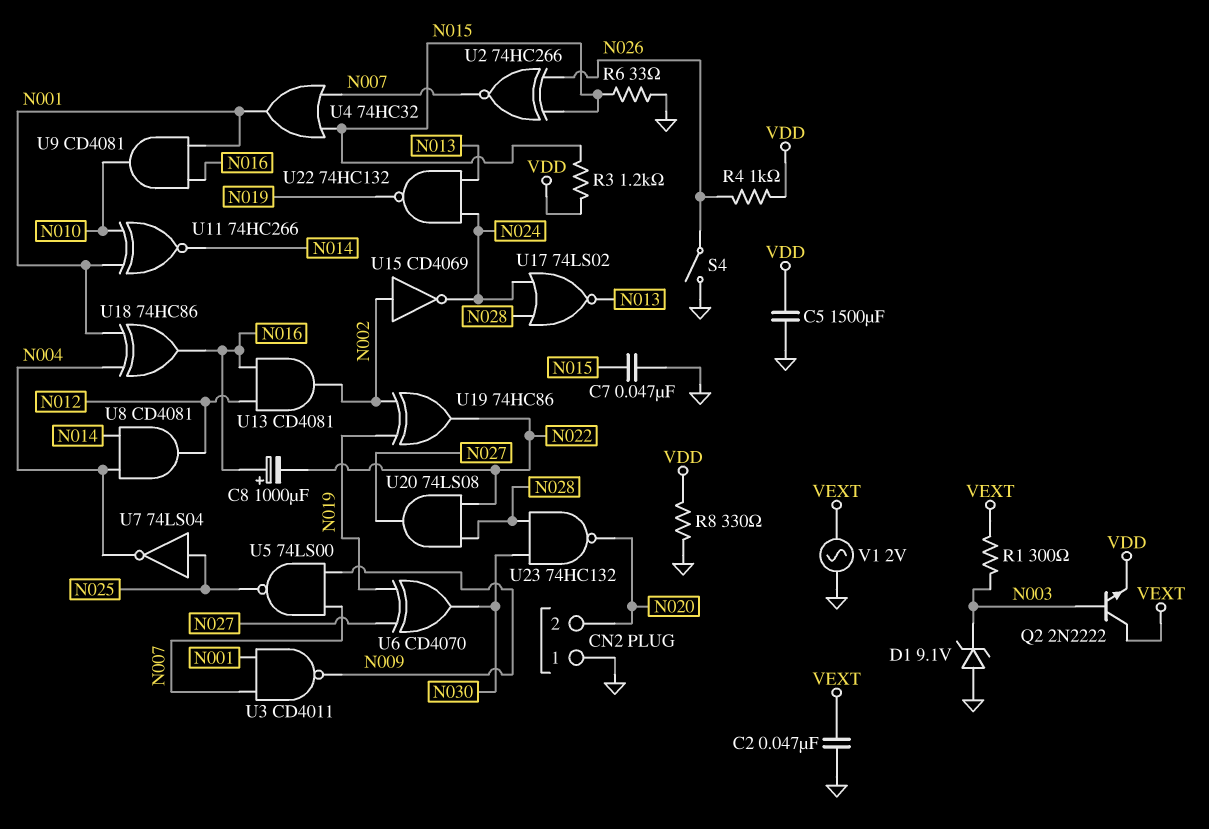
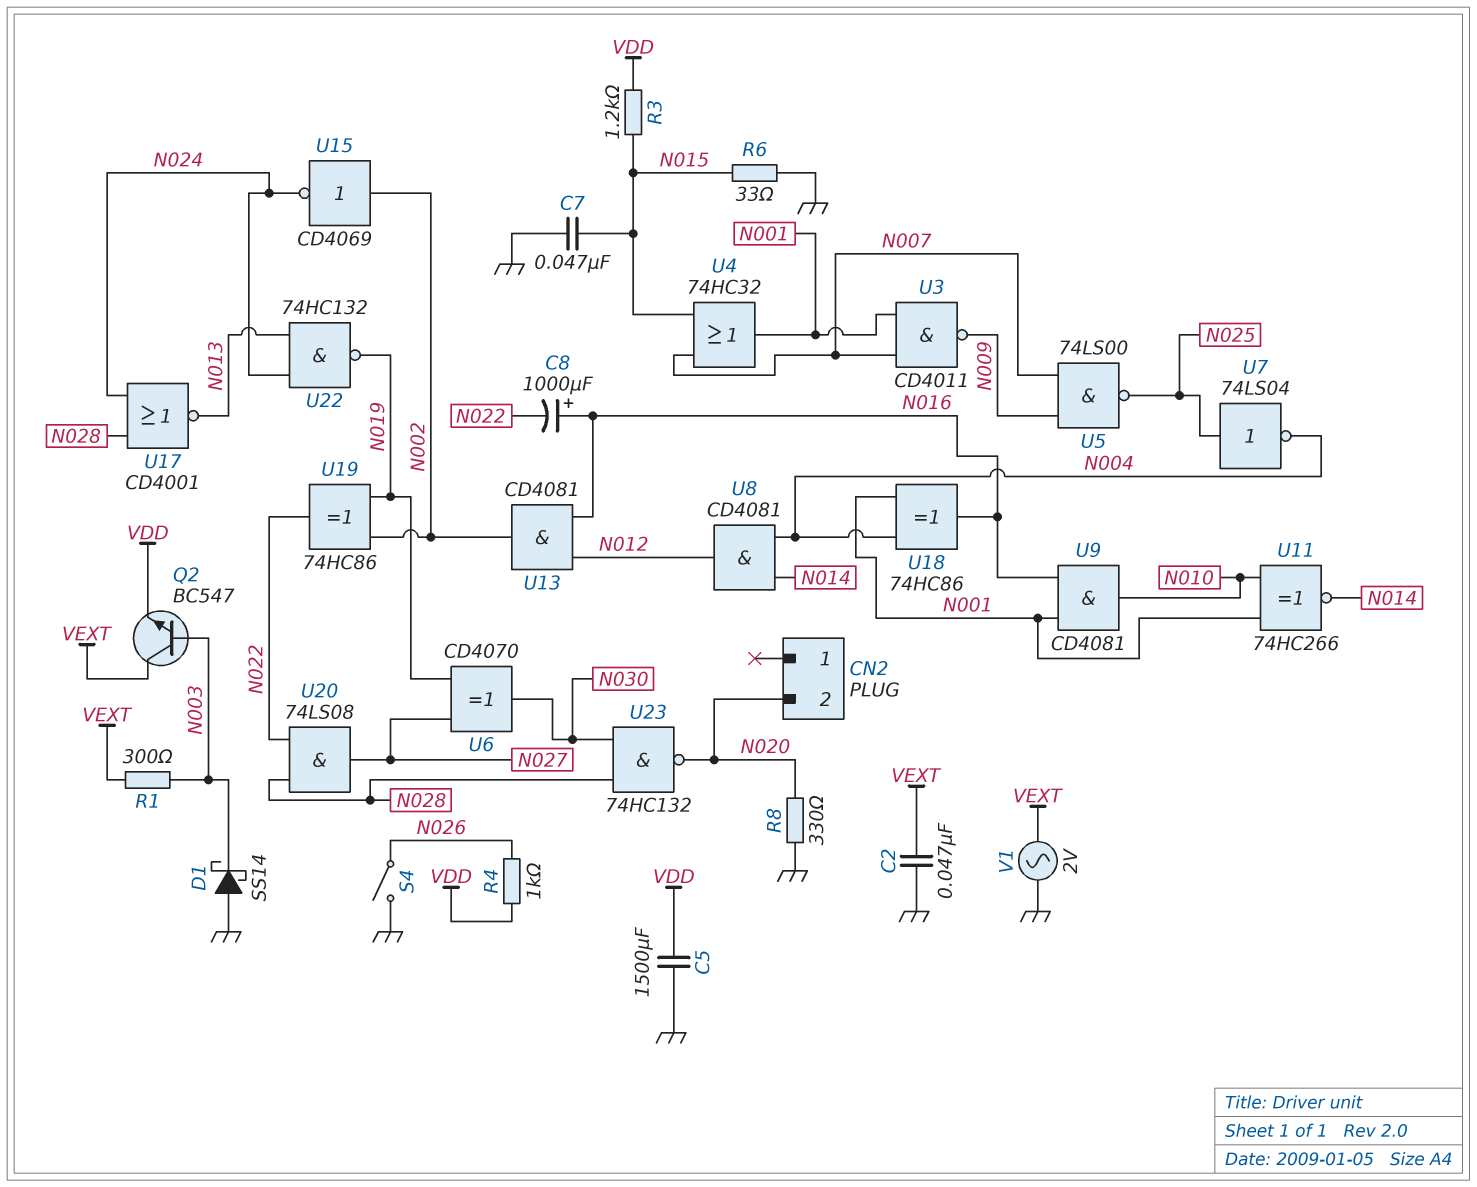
CN2 pin 1: GND -> none
D1: zener 9.1V (A GND, K N003) -> schottky SS14 (A GND, K N003)
Q2: NPN 2N2222 (B N003, C VEXT, E VDD) -> NPN BC547 (B N003, C VEXT, E VDD)
R8: 330 (GND, VDD) -> 330 (GND, N020)
U2: XNOR 74HC266 (in N015, in N026, out N007) -> none
U17: NOR 74LS02 (in N024, in N028, out N013) -> NOR CD4001 (in N024, in N028, out N013)

